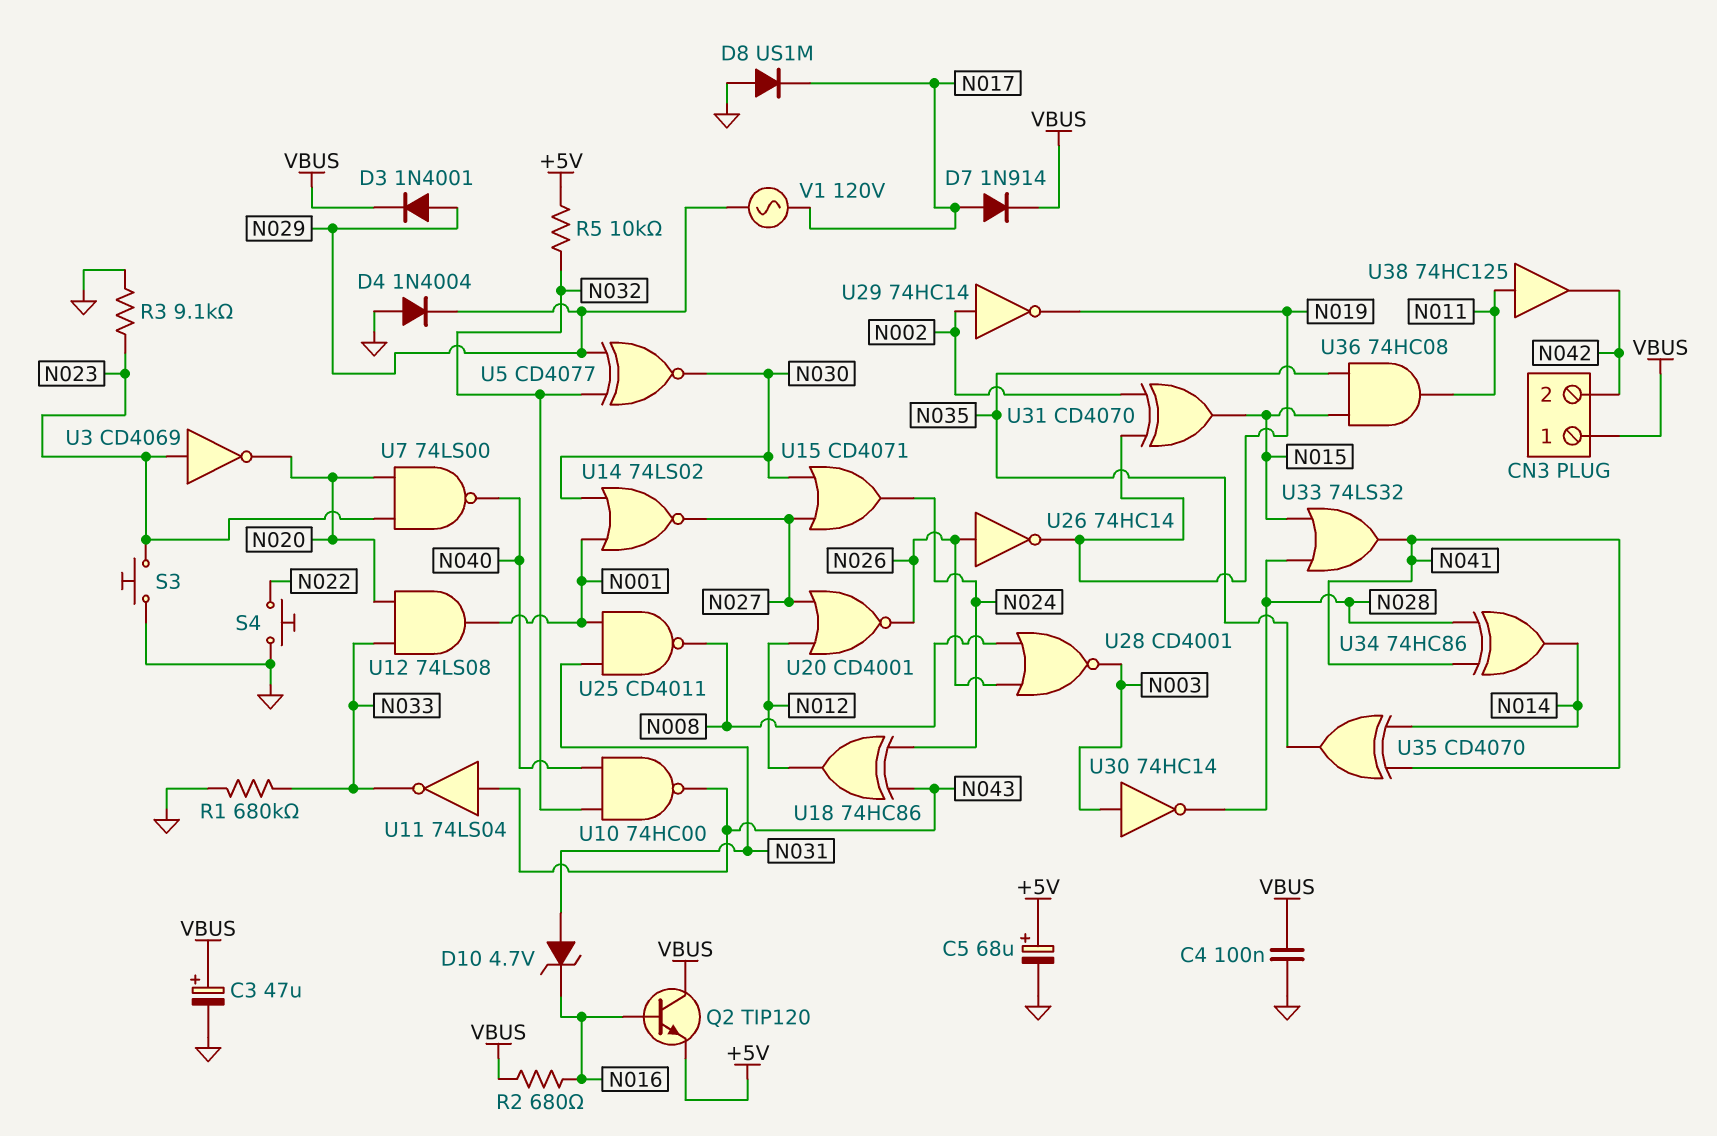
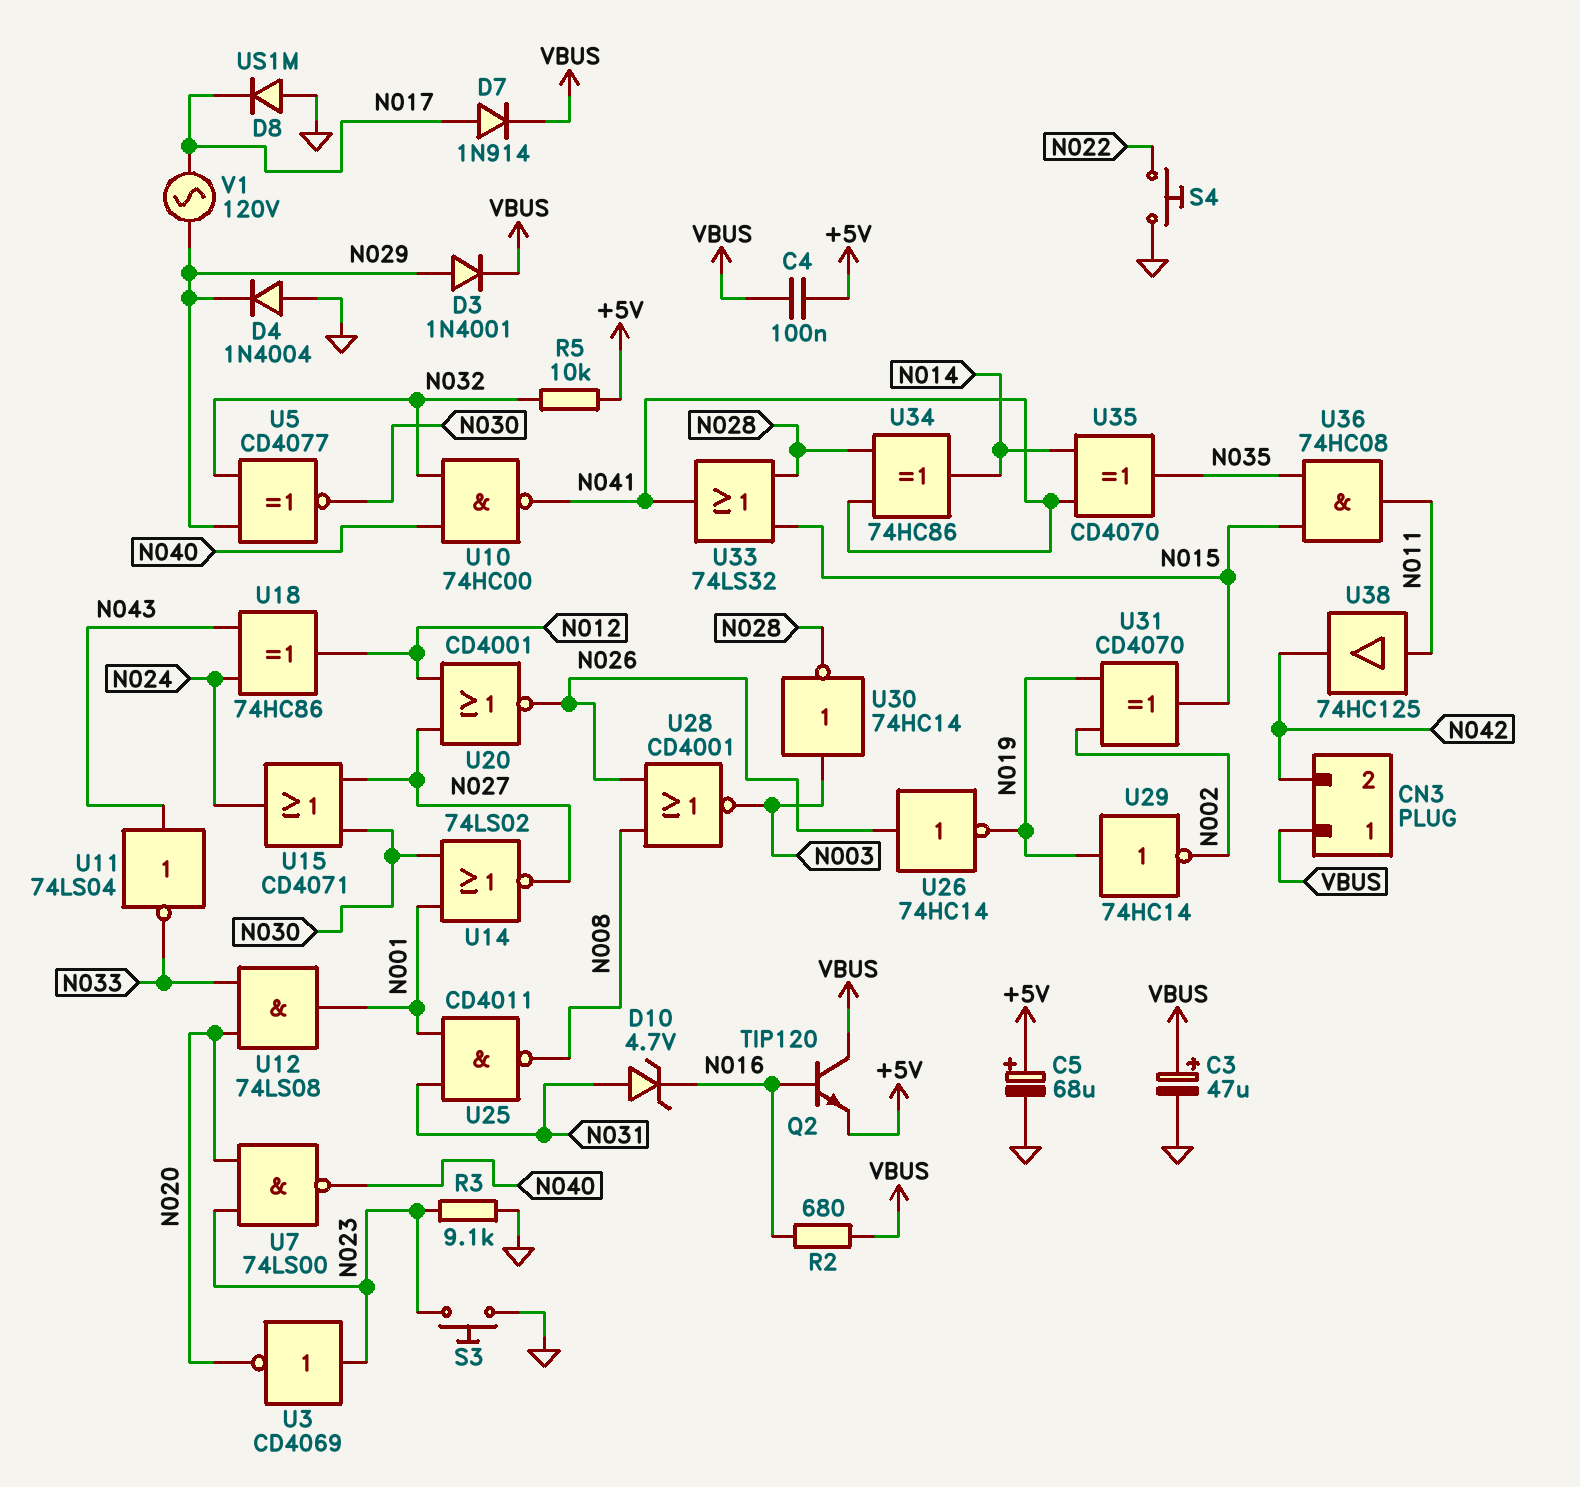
C4: 100nF (GND, VBUS) -> 100nF (+5V, VBUS)
R1: 680k (GND, N033) -> none
U10: NAND 74HC00 (in N032, in N040, out N043) -> NAND 74HC00 (in N032, in N040, out N041)
U29: NOT 74HC14 (in N002, out N019) -> NOT 74HC14 (in N019, out N002)

